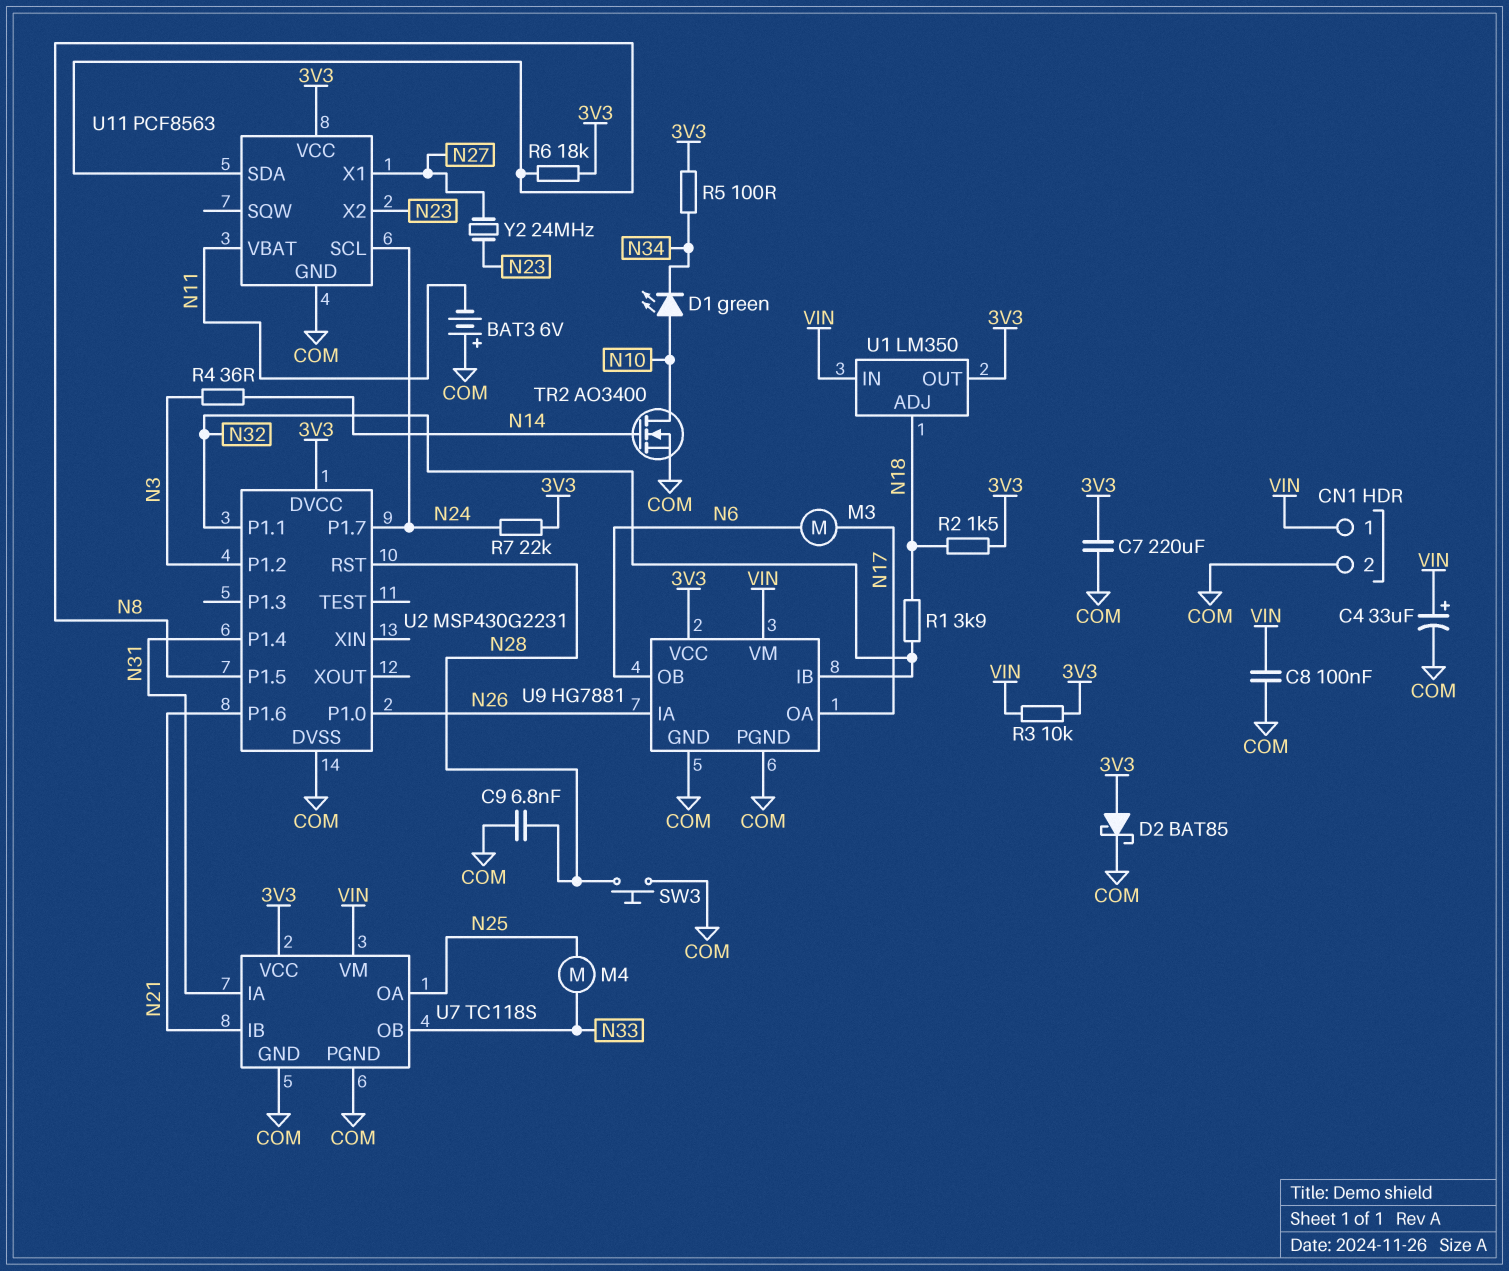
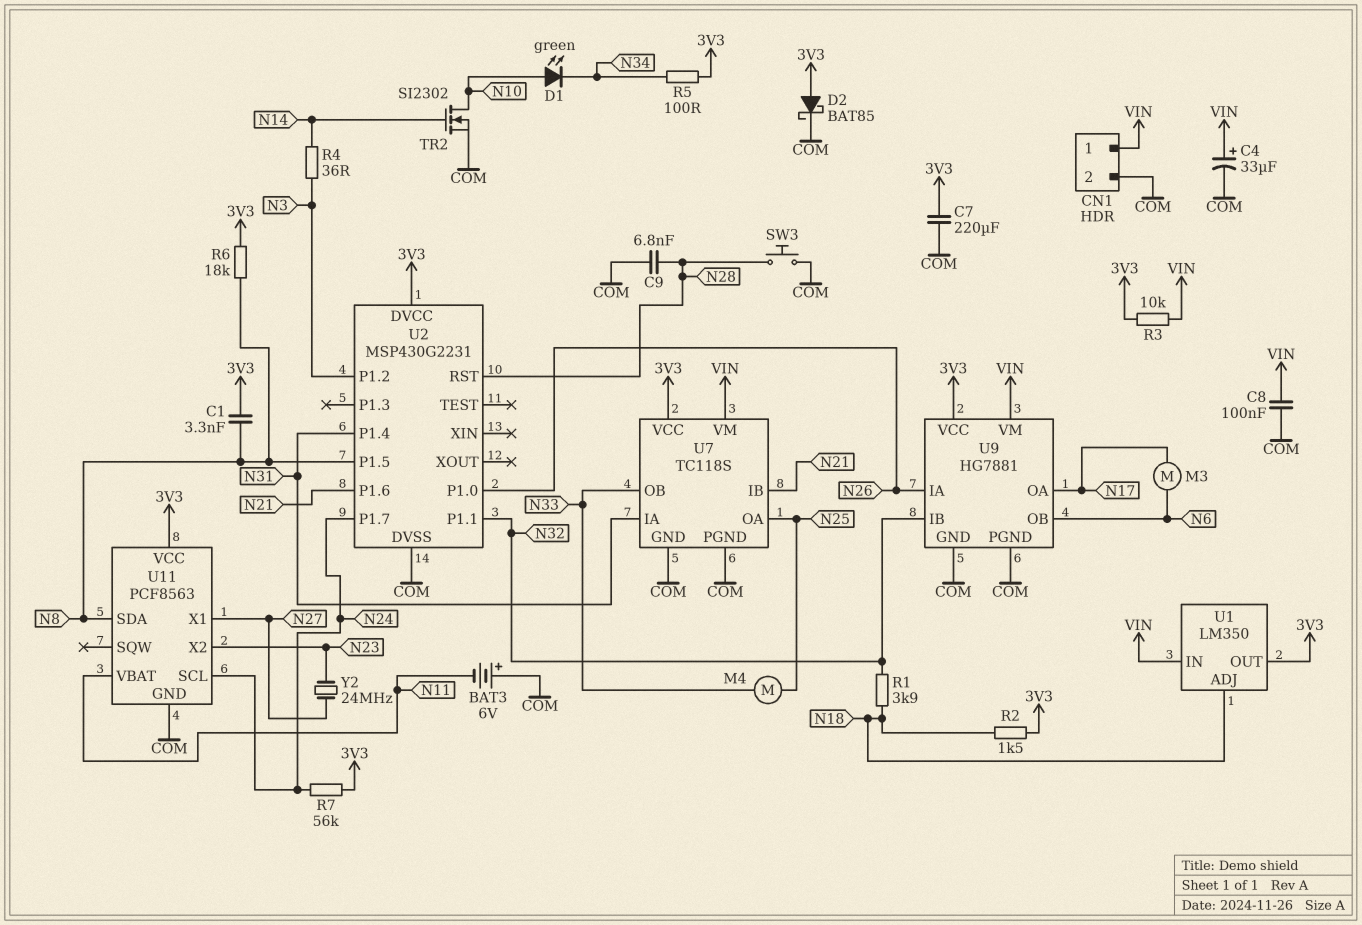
C1: none -> 3.3nF (3V3, N8)
R7: 22k (3V3, N24) -> 56k (3V3, N24)
TR2: NMOS AO3400 (G N14, D N10, S COM) -> NMOS SI2302 (G N14, D N10, S COM)

